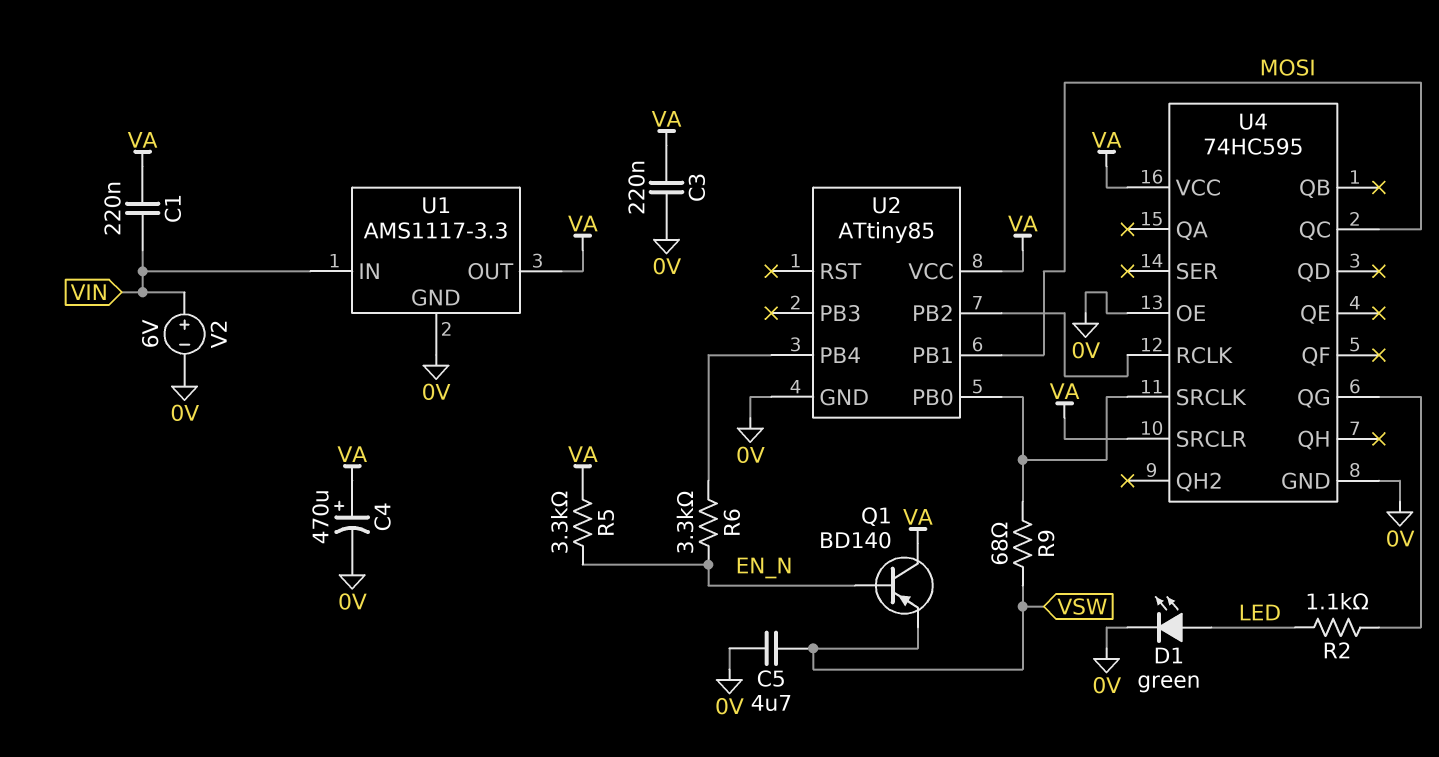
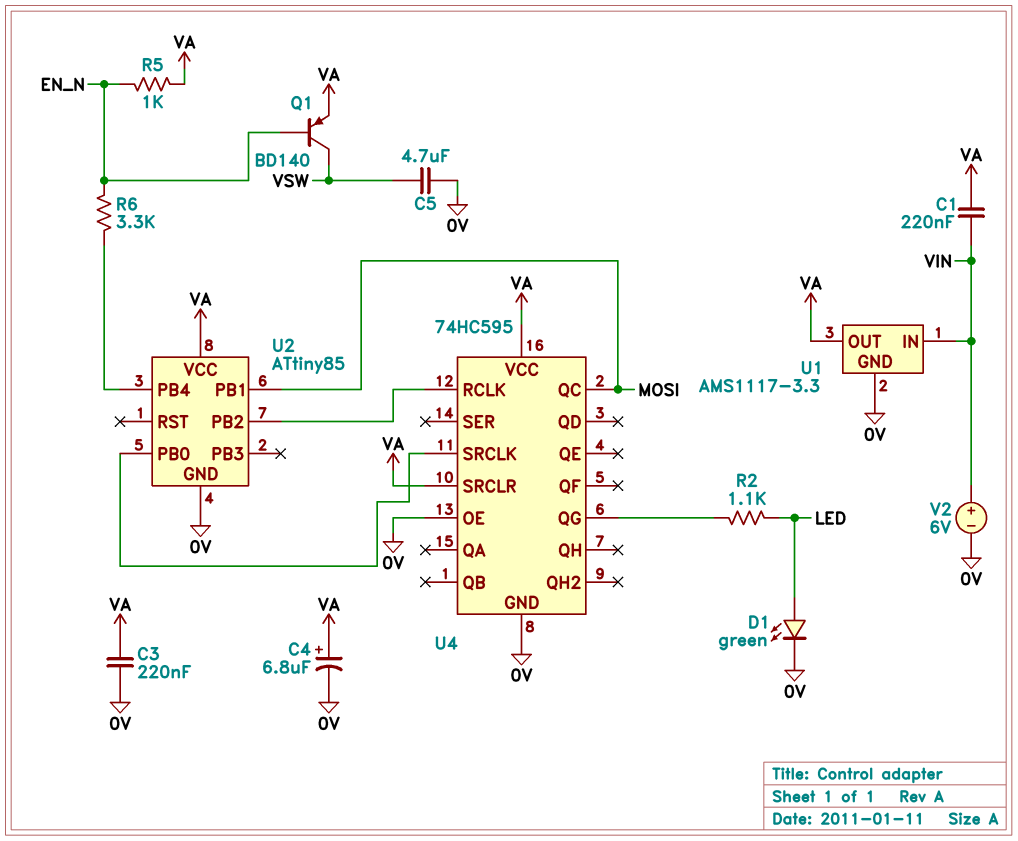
C4: 470uF (plus VA, minus 0V) -> 6.8uF (plus VA, minus 0V)
Q1: PNP BD140 (B EN_N, C VA, E VSW) -> PNP BD140 (B EN_N, C VSW, E VA)
R5: 3.3k (EN_N, VA) -> 1k (EN_N, VA)
R9: 68 (U2/PB0, VSW) -> none

